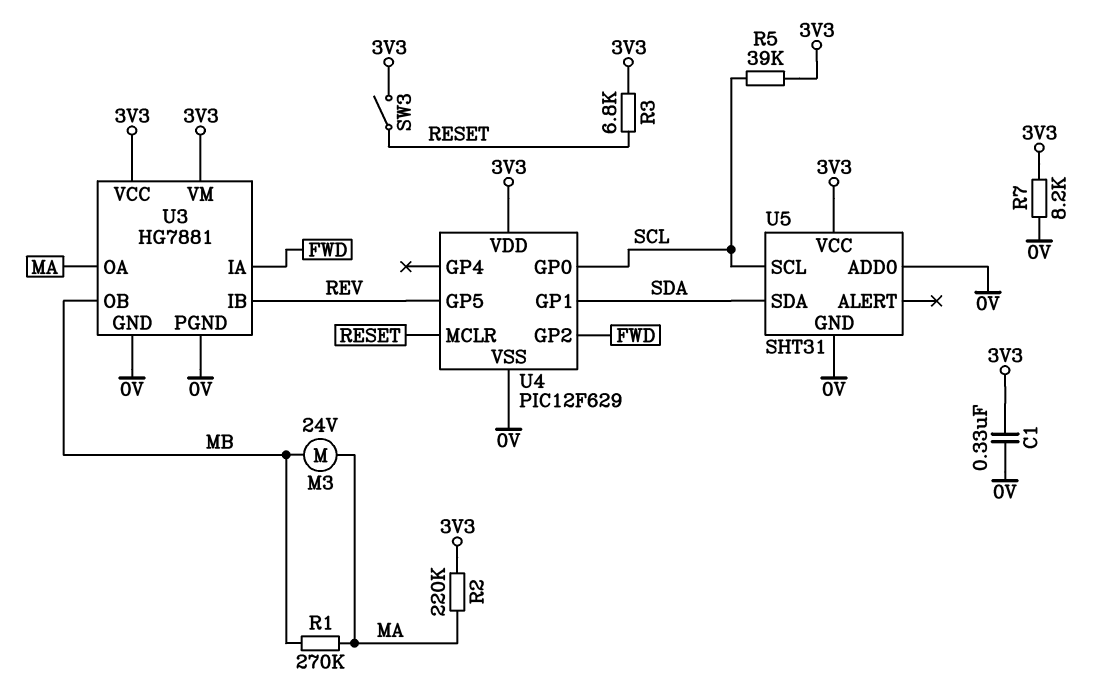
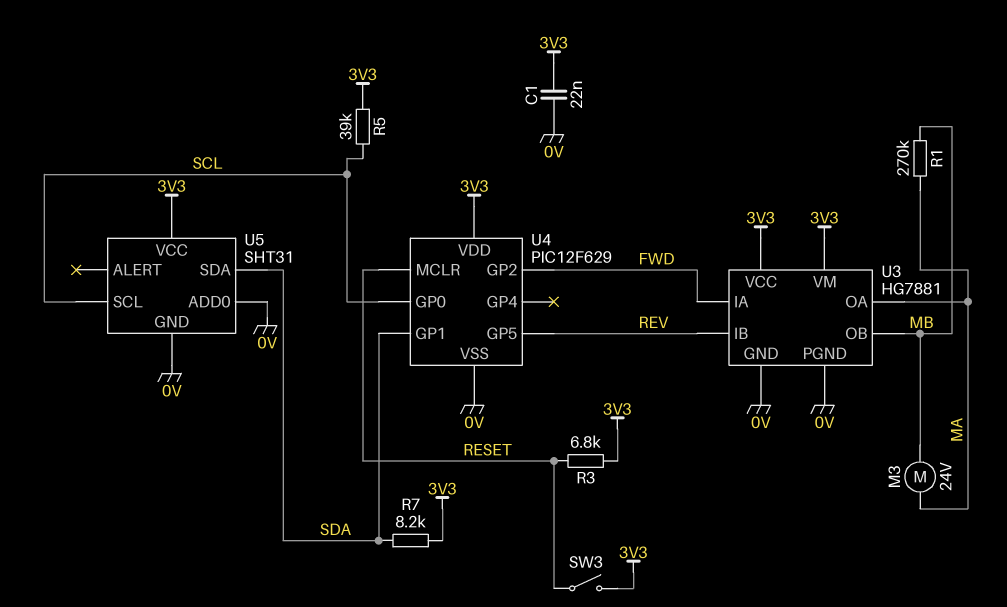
C1: 330nF (0V, 3V3) -> 22nF (0V, 3V3)
R2: 220k (3V3, MA) -> none
R7: 8.2k (0V, 3V3) -> 8.2k (3V3, SDA)

